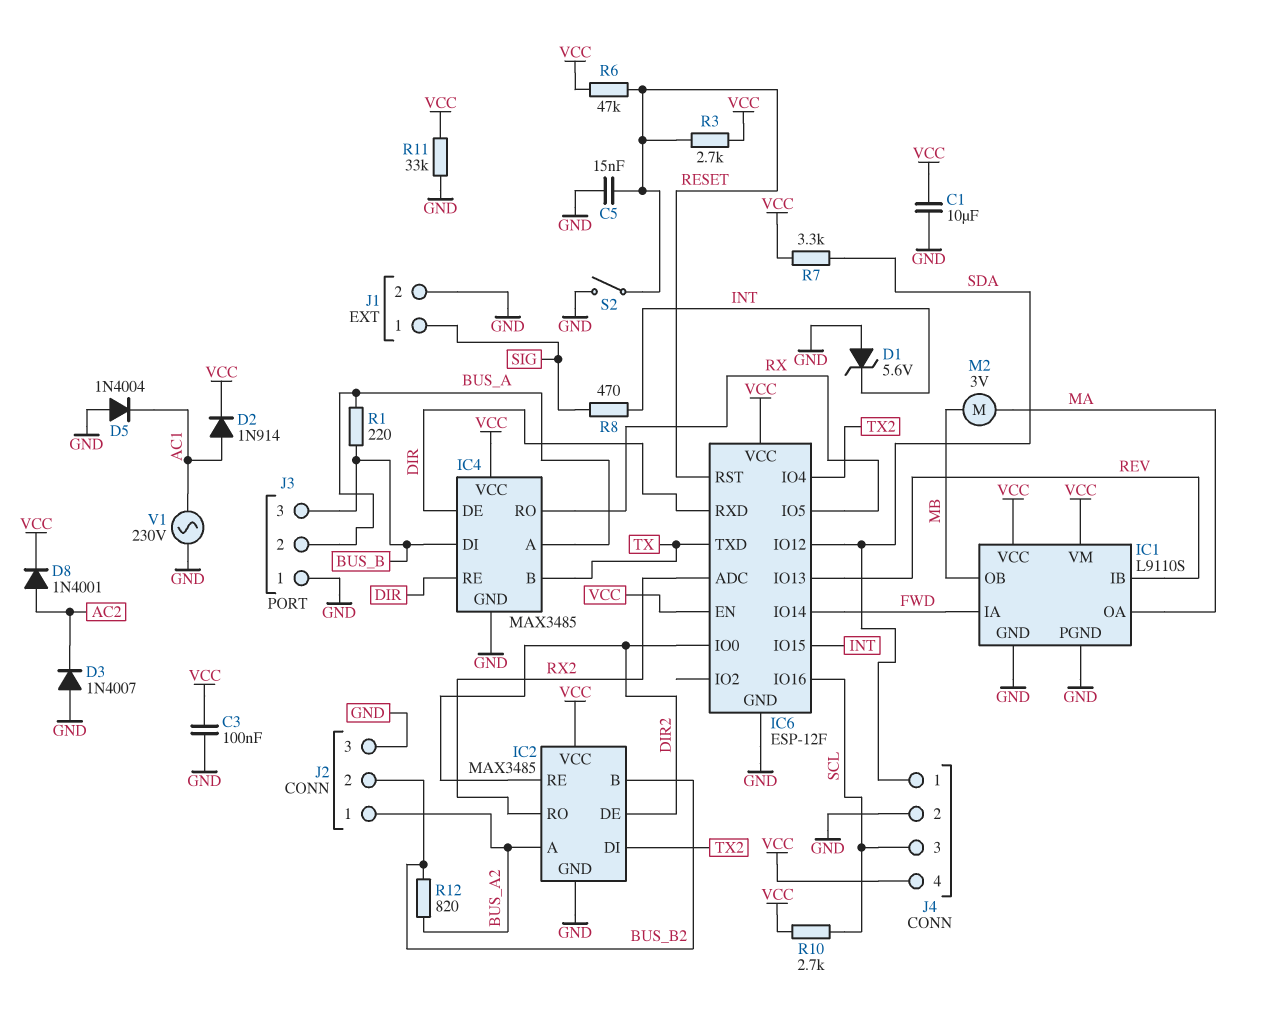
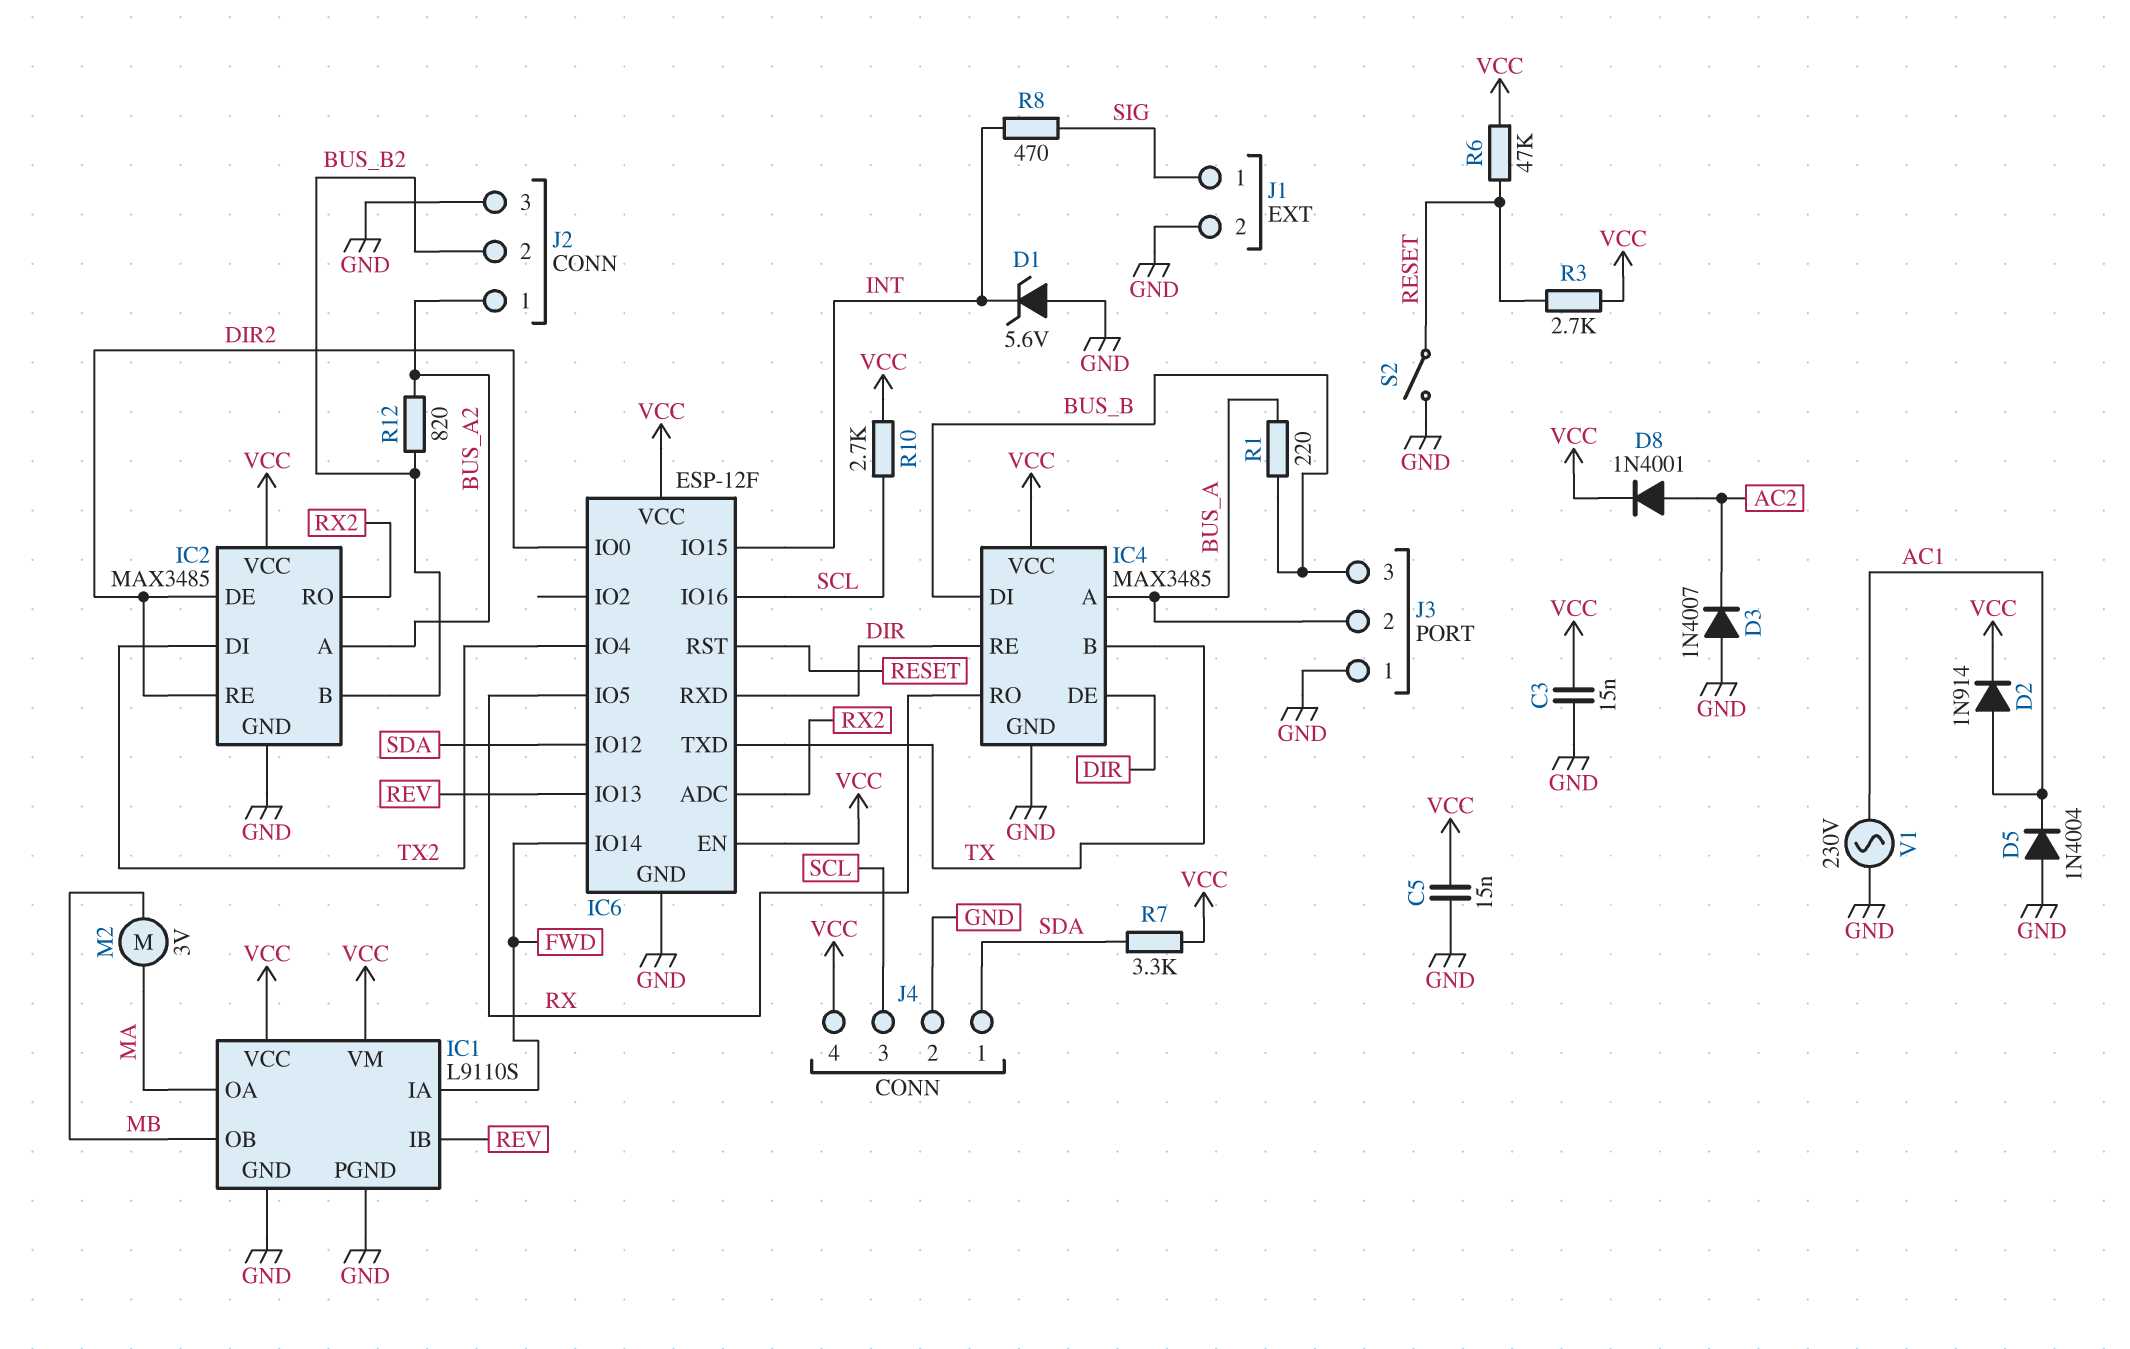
C1: 10uF (GND, VCC) -> none
C3: 100nF (GND, VCC) -> 15nF (GND, VCC)
C5: 15nF (GND, RESET) -> 15nF (GND, VCC)
R11: 33k (GND, VCC) -> none

